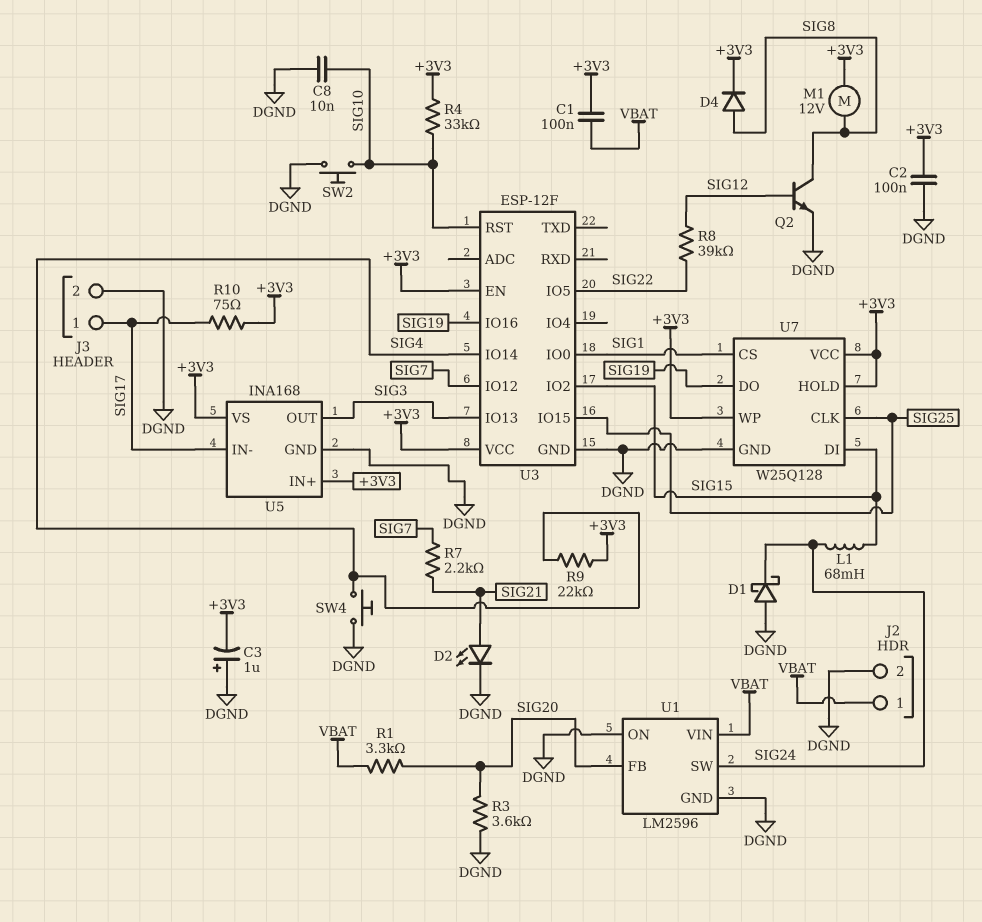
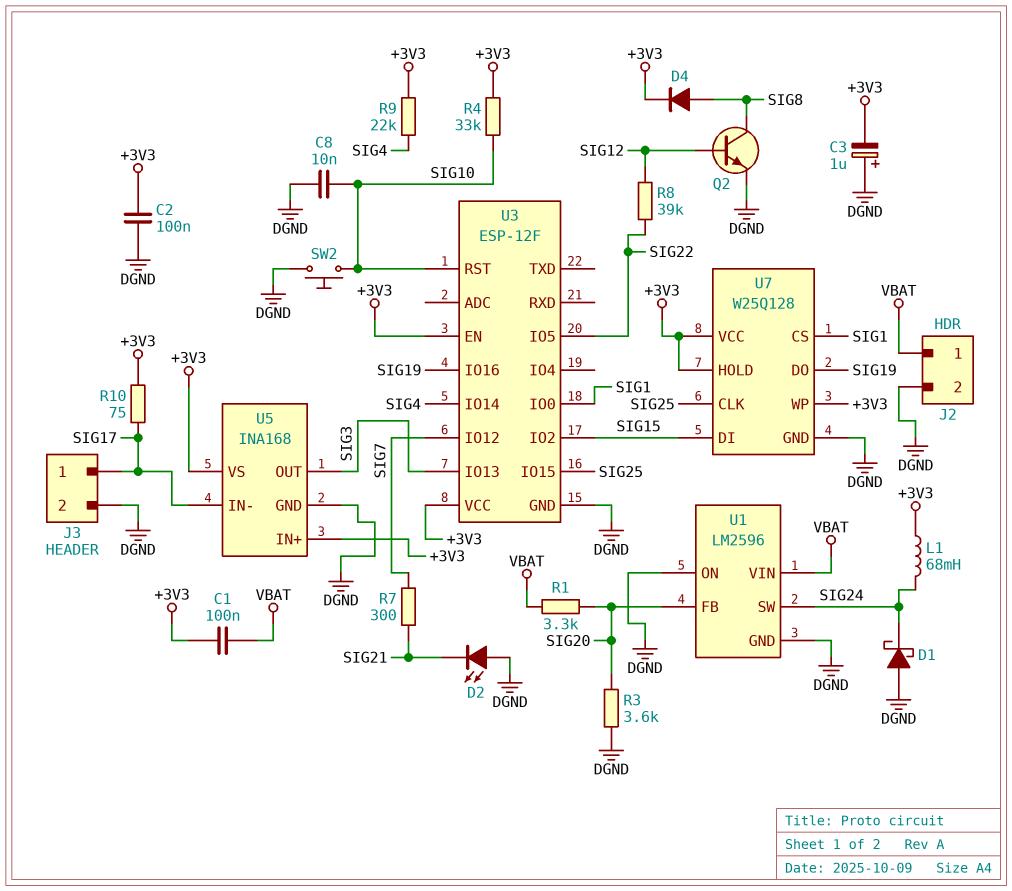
D2: LED (A SIG21, K DGND) -> LED (A DGND, K SIG21)
L1: 68mH (SIG15, SIG24) -> 68mH (+3V3, SIG24)
M1: motor 12V (+3V3, SIG8) -> none
R7: 2.2k (SIG7, SIG21) -> 300 (SIG7, SIG21)
SW4: button (DGND, SIG4) -> none

